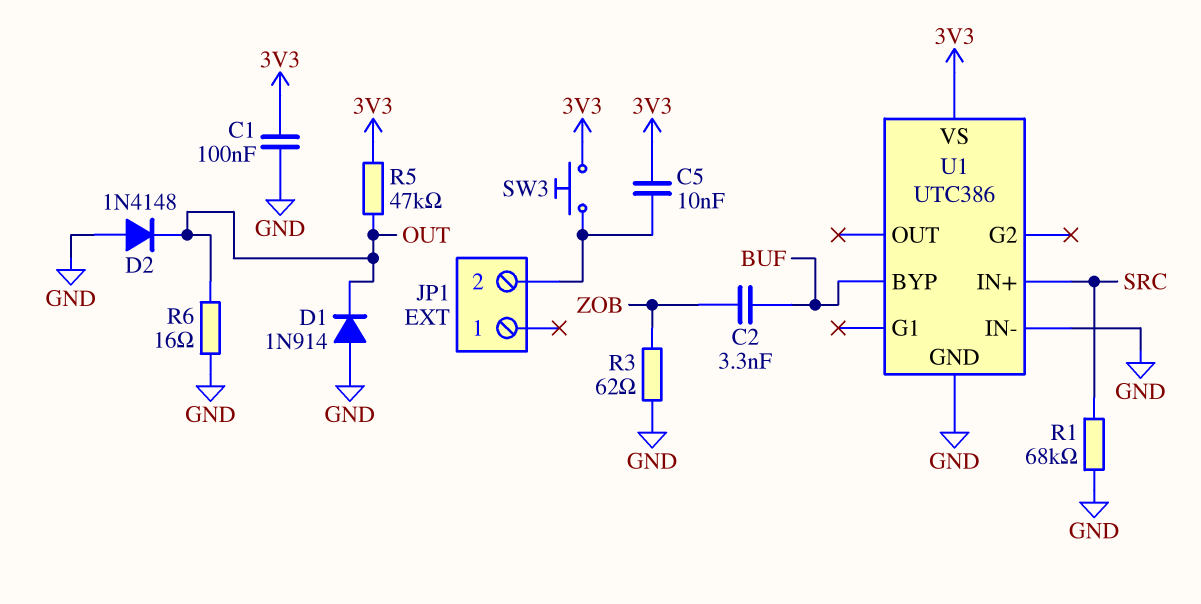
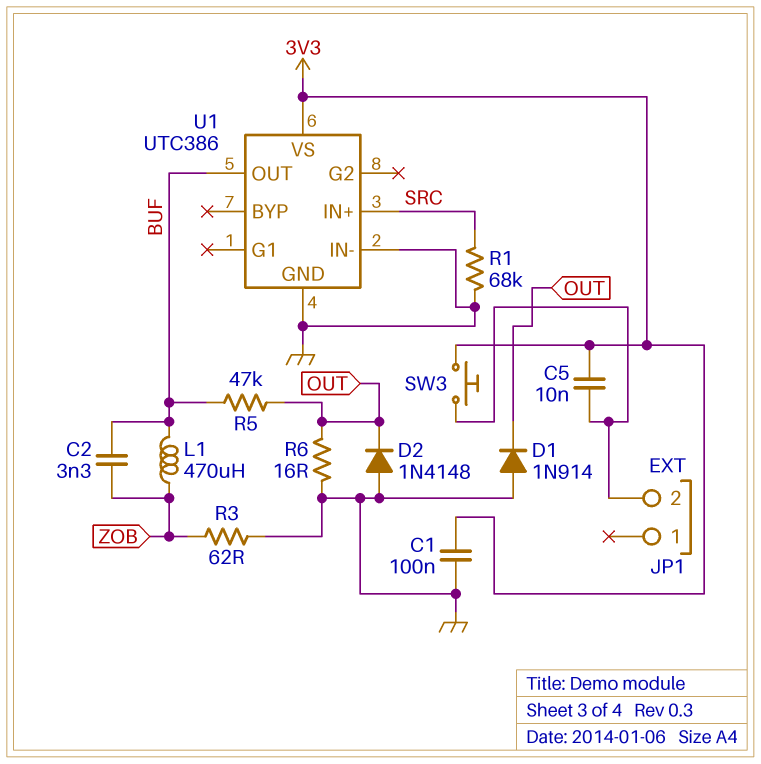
L1: none -> 470uH (BUF, ZOB)
R5: 47k (3V3, OUT) -> 47k (BUF, OUT)
U1 pin BYP: BUF -> none
U1 pin OUT: none -> BUF

